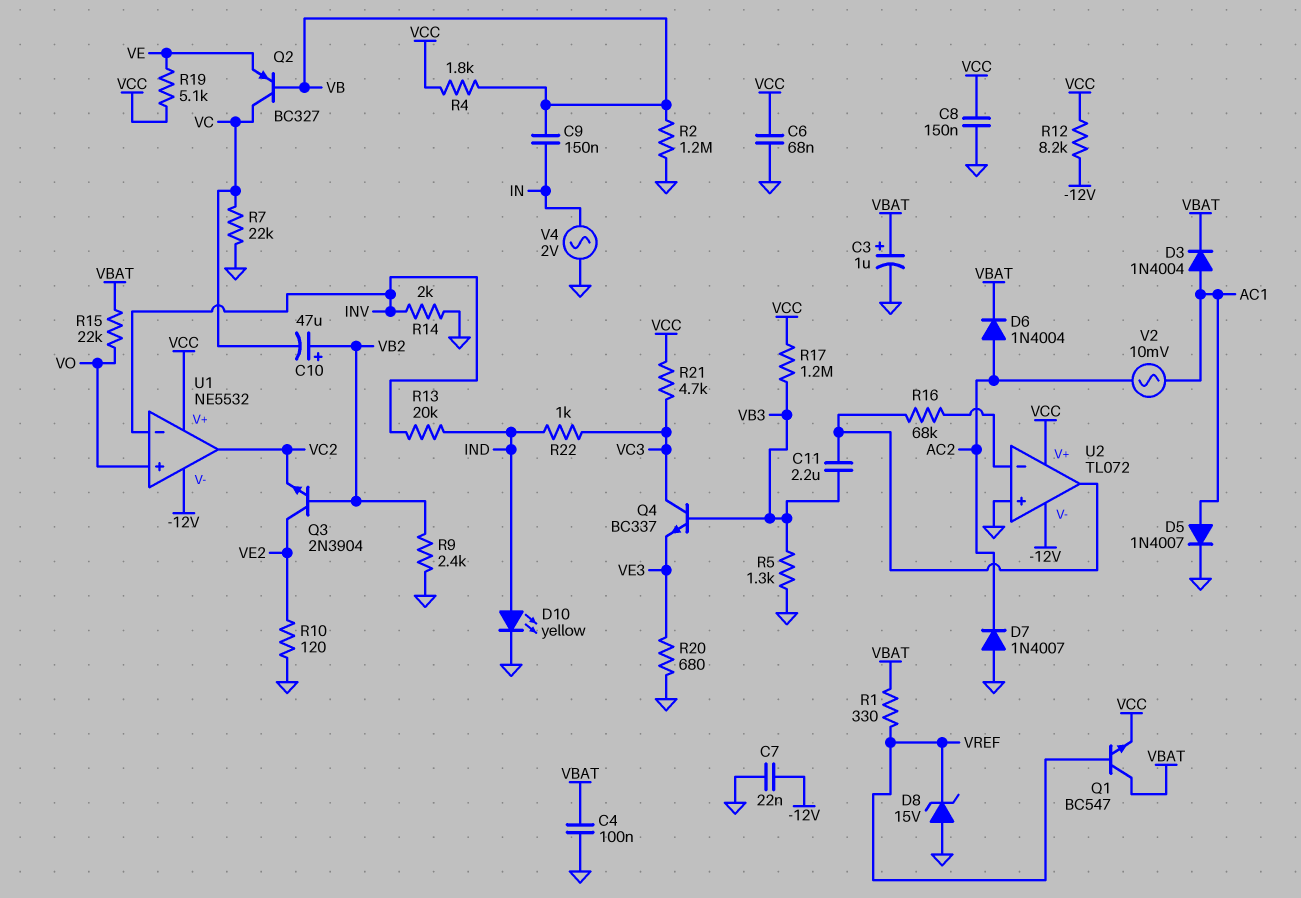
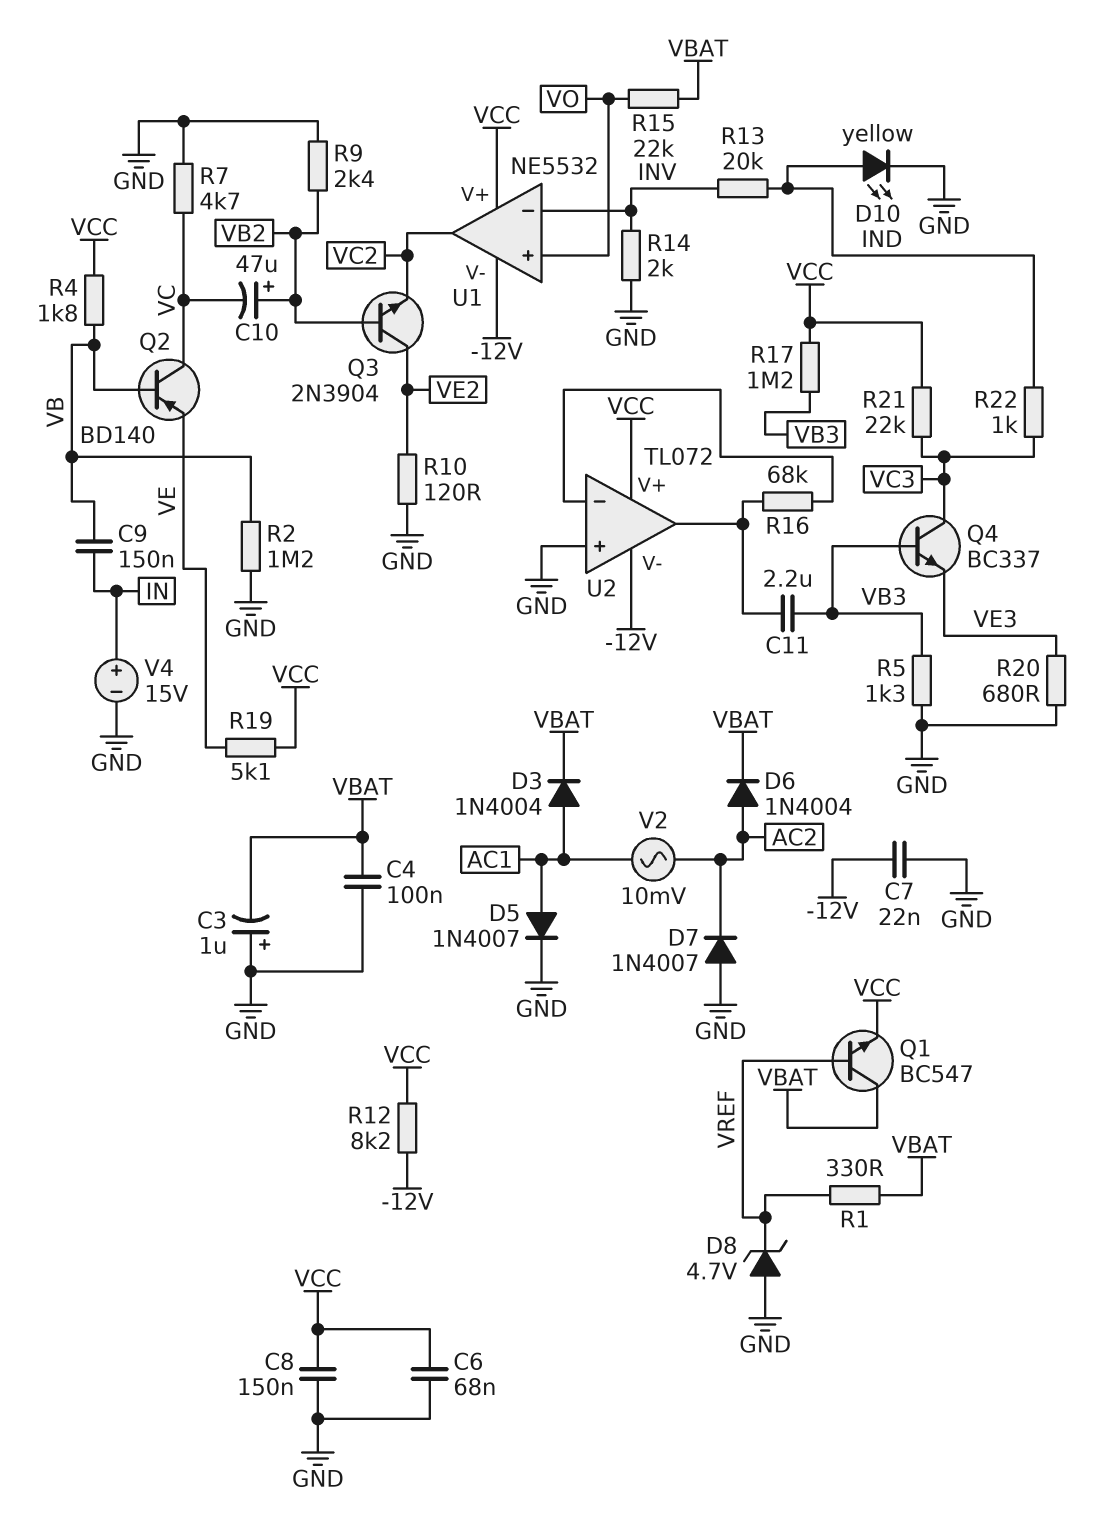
C3: 1uF (plus VBAT, minus GND) -> 1uF (plus GND, minus VBAT)
D8: zener 15V (A GND, K VREF) -> zener 4.7V (A GND, K VREF)
Q2: PNP BC327 (B VB, C VC, E VE) -> PNP BD140 (B VB, C VC, E VE)
R7: 22k (GND, VC) -> 4.7k (GND, VC)
R21: 4.7k (VC3, VCC) -> 22k (VC3, VCC)
V4: AC 2V (GND, IN) -> 15V (plus IN, minus GND)

